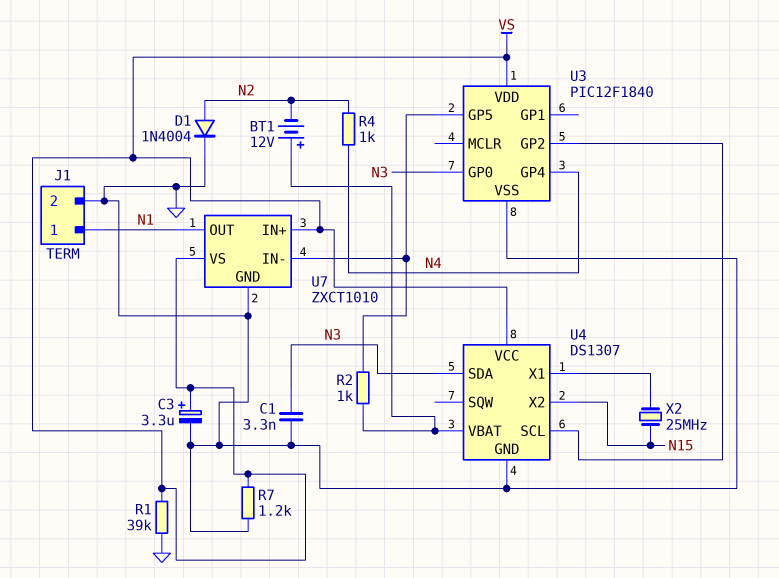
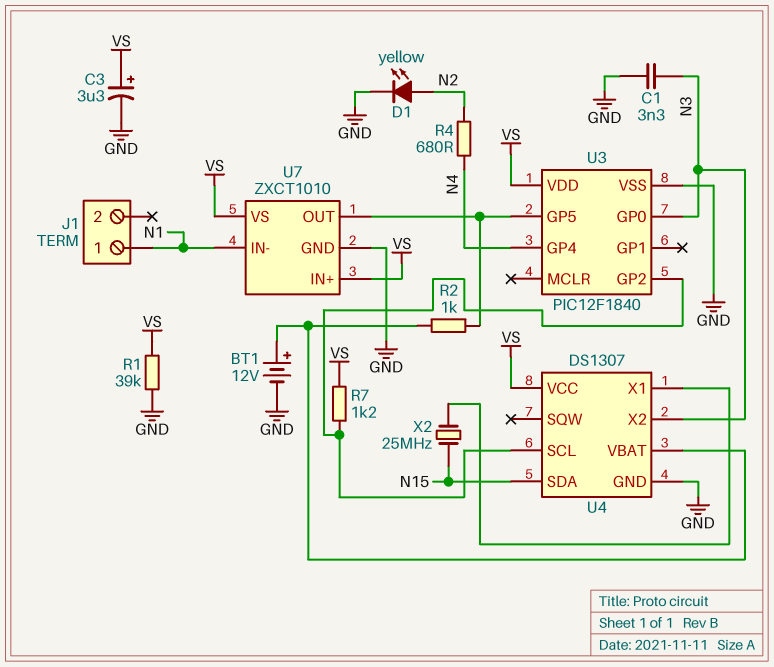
BT1: 12V (plus U4/VBAT, minus N2) -> 12V (plus U4/VBAT, minus GND)
D1: diode 1N4004 (A N2, K GND) -> LED yellow (A N2, K GND)
J1 pin 2: GND -> none
R4: 1k (N2, N4) -> 680 (N2, N4)
R7: 1.2k (GND, VS) -> 1.2k (U3/GP2, VS)
U4 pin SDA: N3 -> N15
U4 pin X2: N15 -> N3
U7 pin IN-: U3/GP5 -> N1
U7 pin OUT: N1 -> U3/GP5

